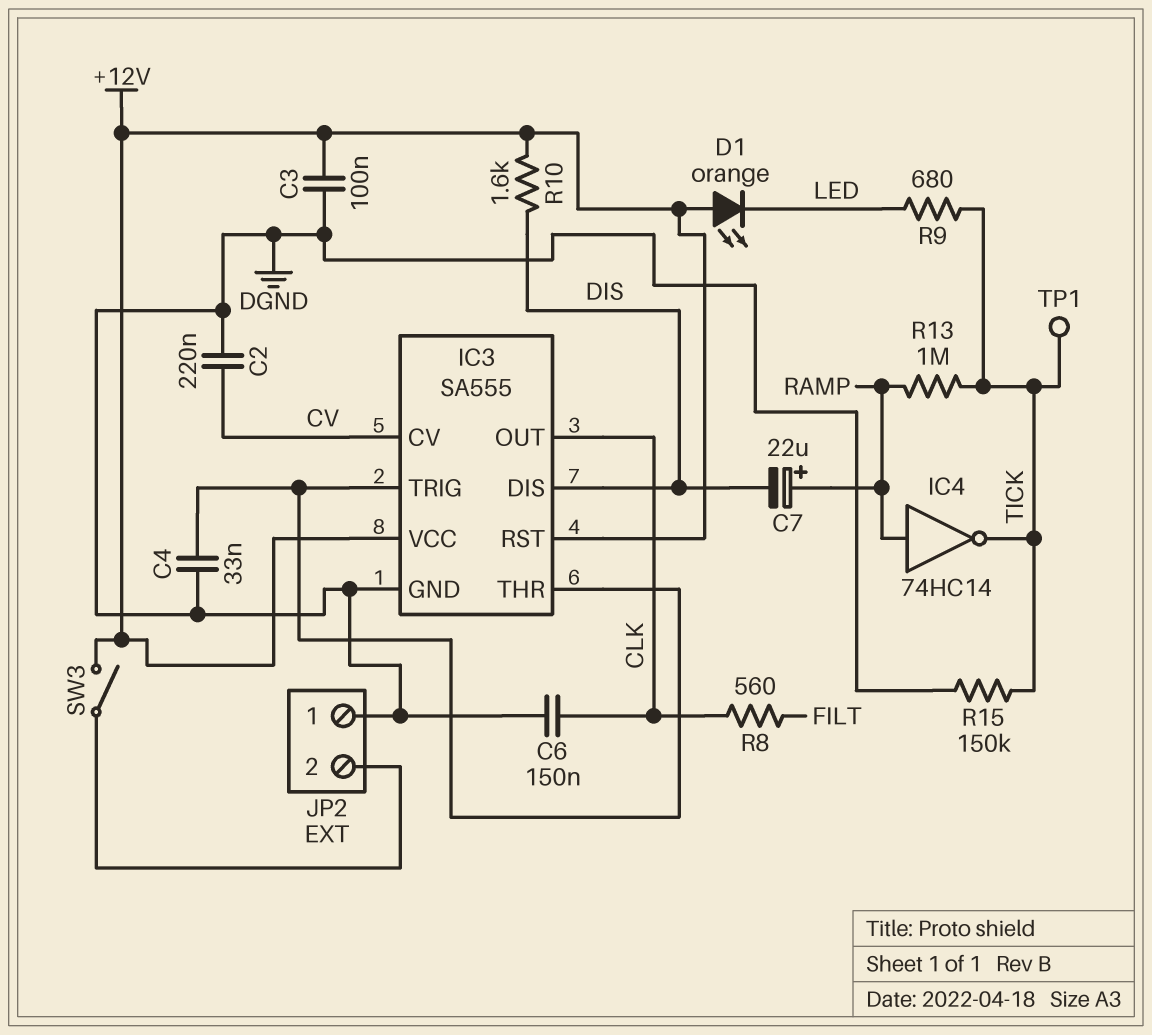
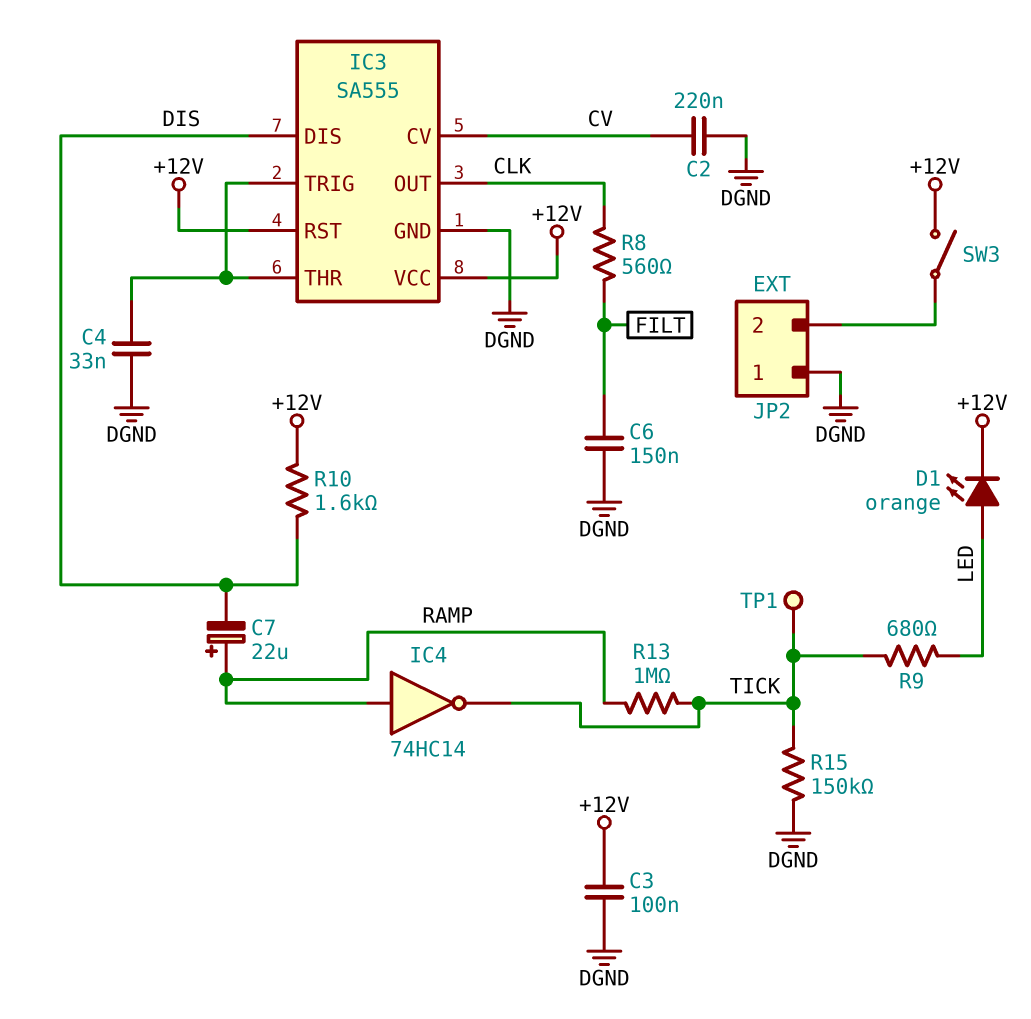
C6: 150nF (CLK, DGND) -> 150nF (DGND, FILT)
D1: LED orange (A +12V, K LED) -> LED orange (A LED, K +12V)

